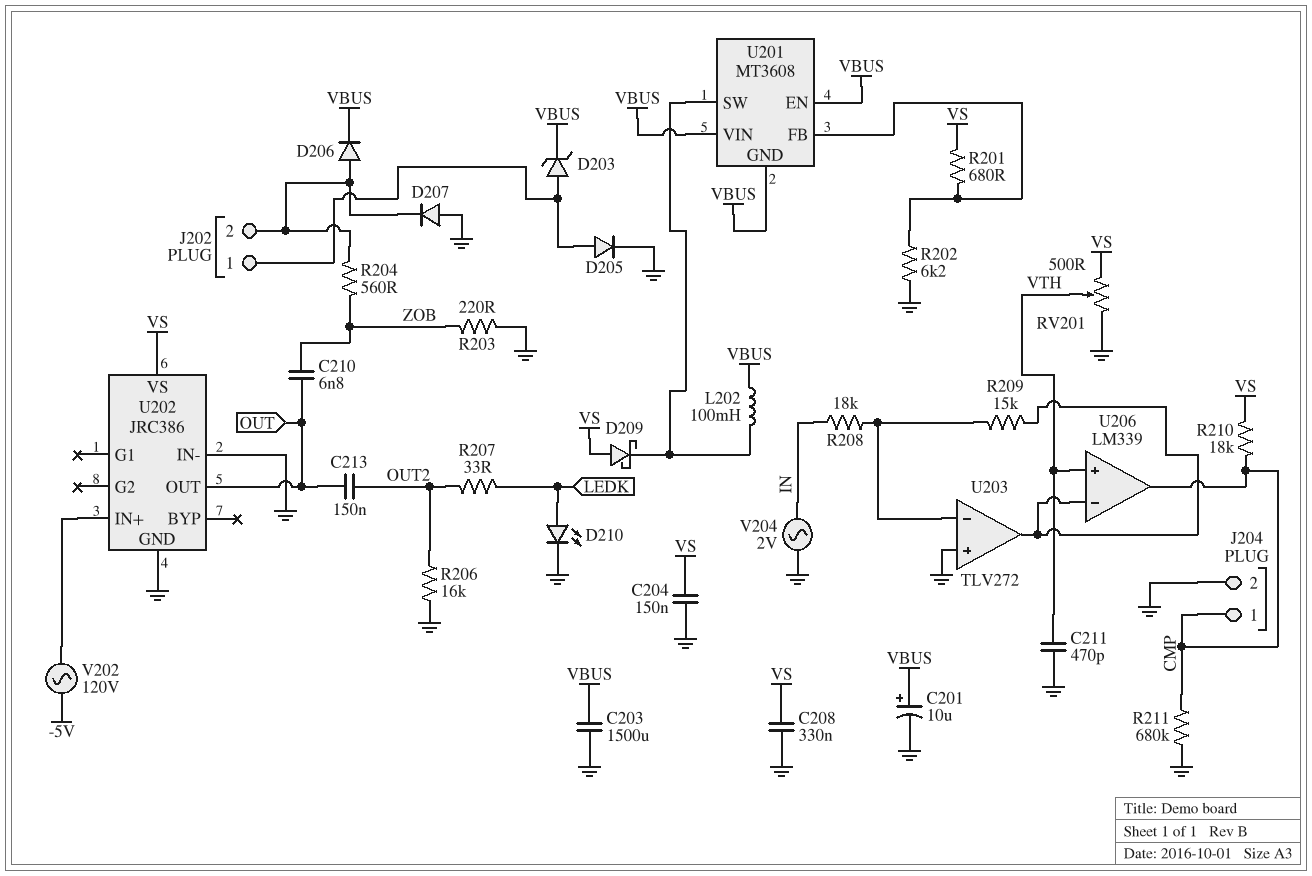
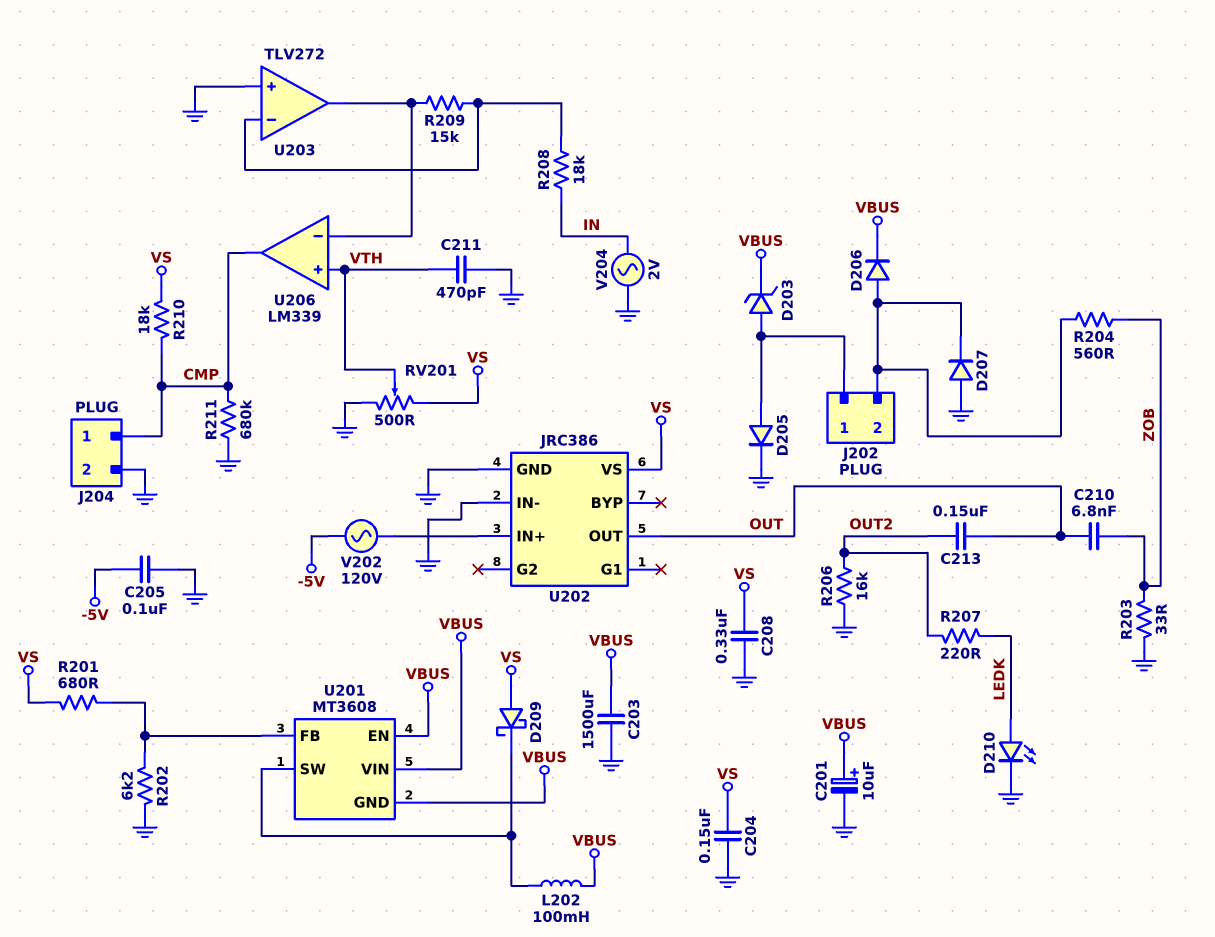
C205: none -> 100nF (-5V, GND)
R203: 220 (GND, ZOB) -> 33 (GND, ZOB)
R207: 33 (LEDK, OUT2) -> 220 (LEDK, OUT2)

